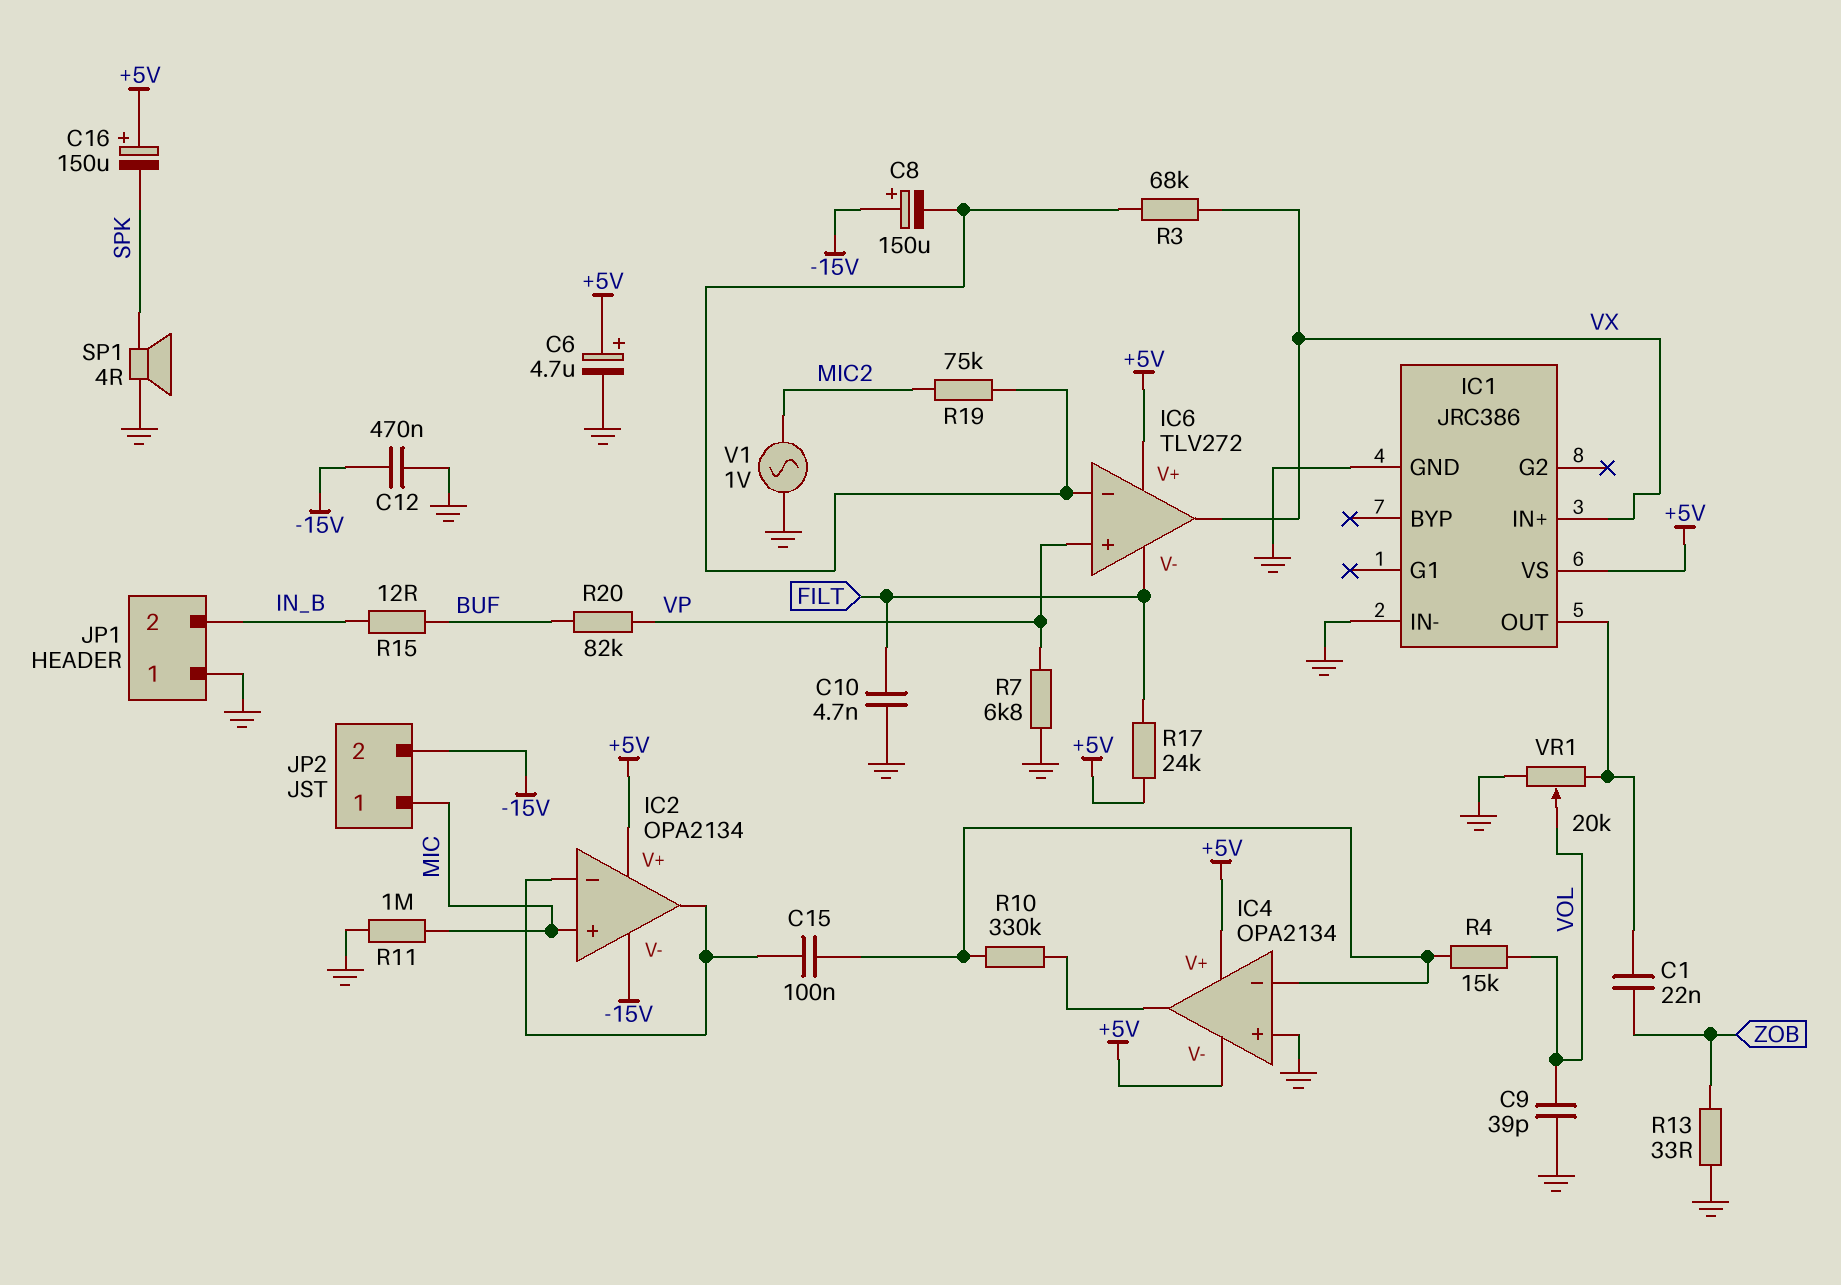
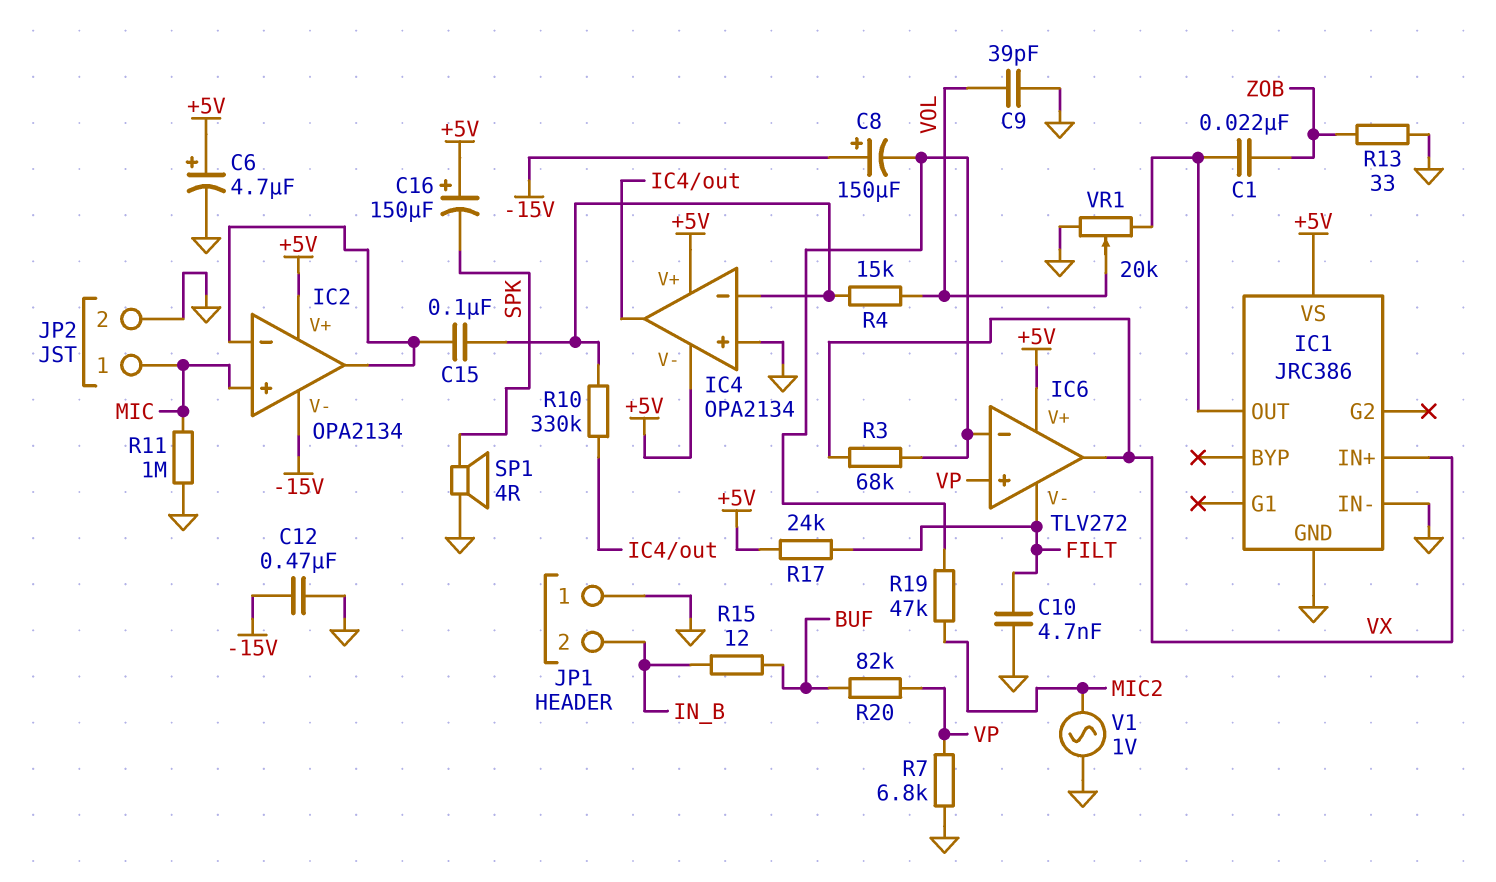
JP2 pin 2: -15V -> GND
R19: 75k (IC6/in-, MIC2) -> 47k (IC6/in-, MIC2)

